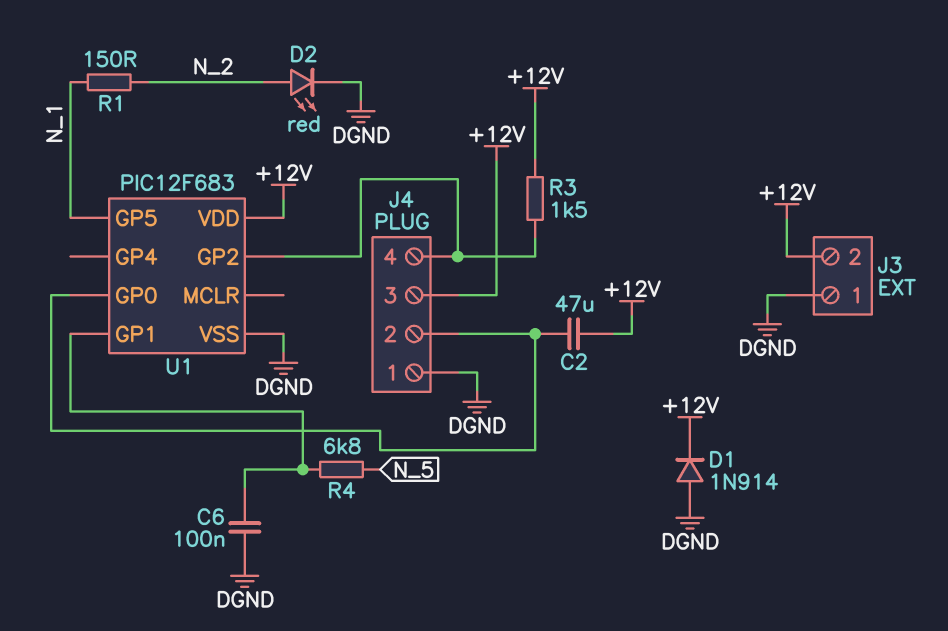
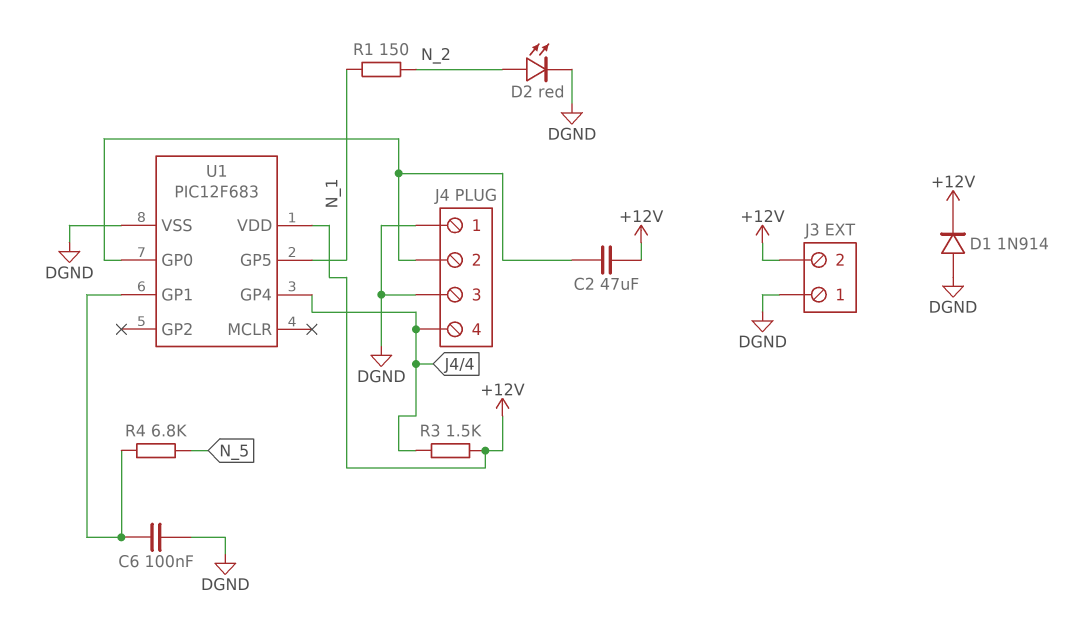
J4 pin 3: +12V -> DGND
U1 pin GP2: J4/4 -> none
U1 pin GP4: none -> J4/4

